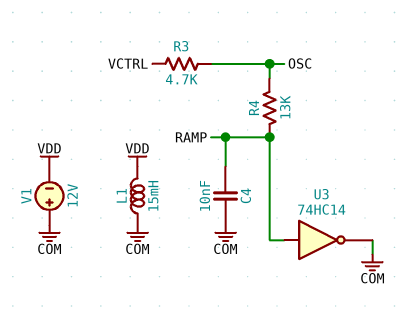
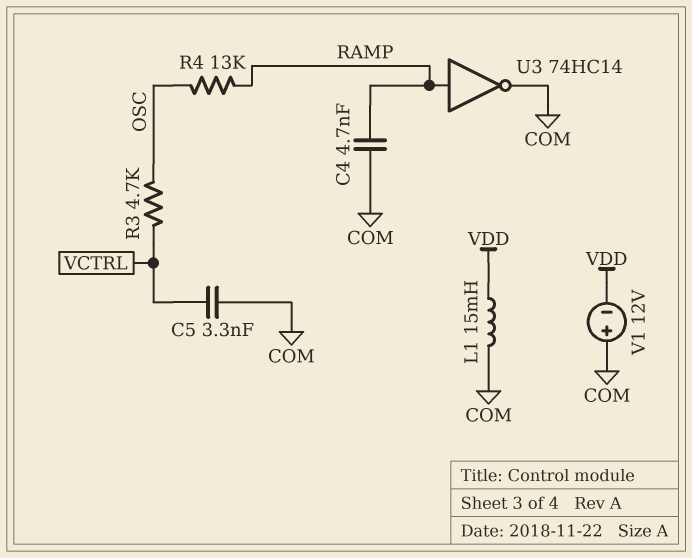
C4: 10nF (COM, RAMP) -> 4.7nF (COM, RAMP)
C5: none -> 3.3nF (COM, VCTRL)

